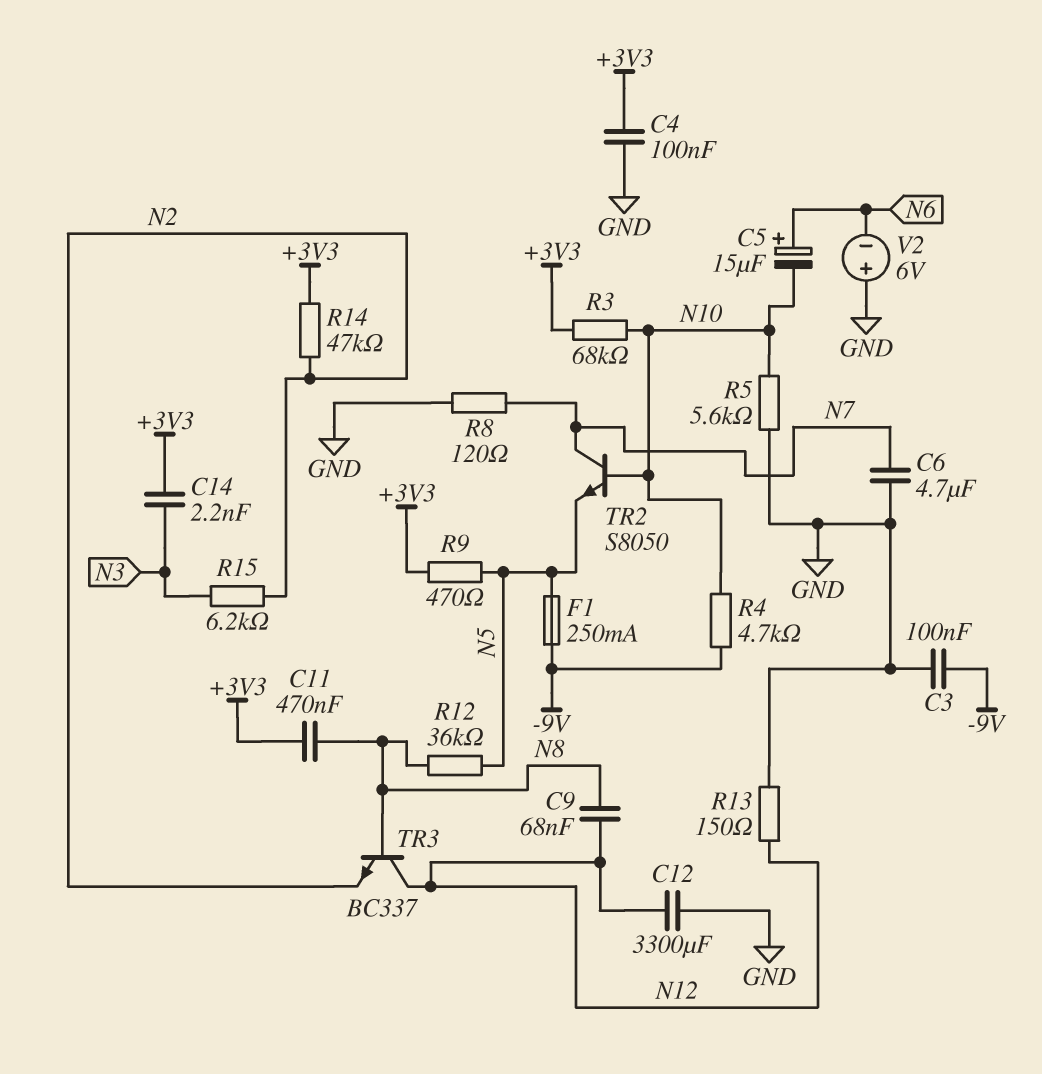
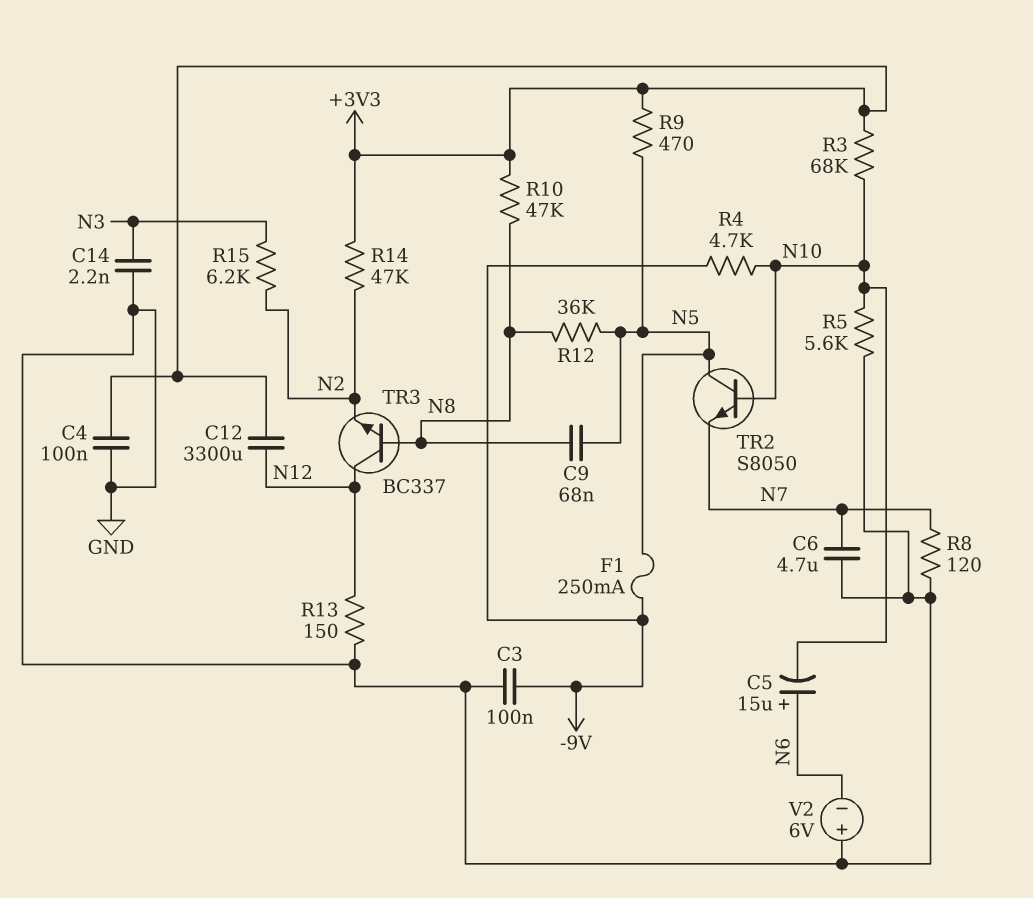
C9: 68nF (N8, N12) -> 68nF (N5, N8)
C11: 470nF (+3V3, N8) -> none
C12: 3300uF (GND, N12) -> 3300uF (+3V3, N12)
C14: 2.2nF (+3V3, N3) -> 2.2nF (GND, N3)
R10: none -> 47k (+3V3, N8)
TR2: NPN S8050 (B N10, C N7, E N5) -> NPN S8050 (B N10, C N5, E N7)

